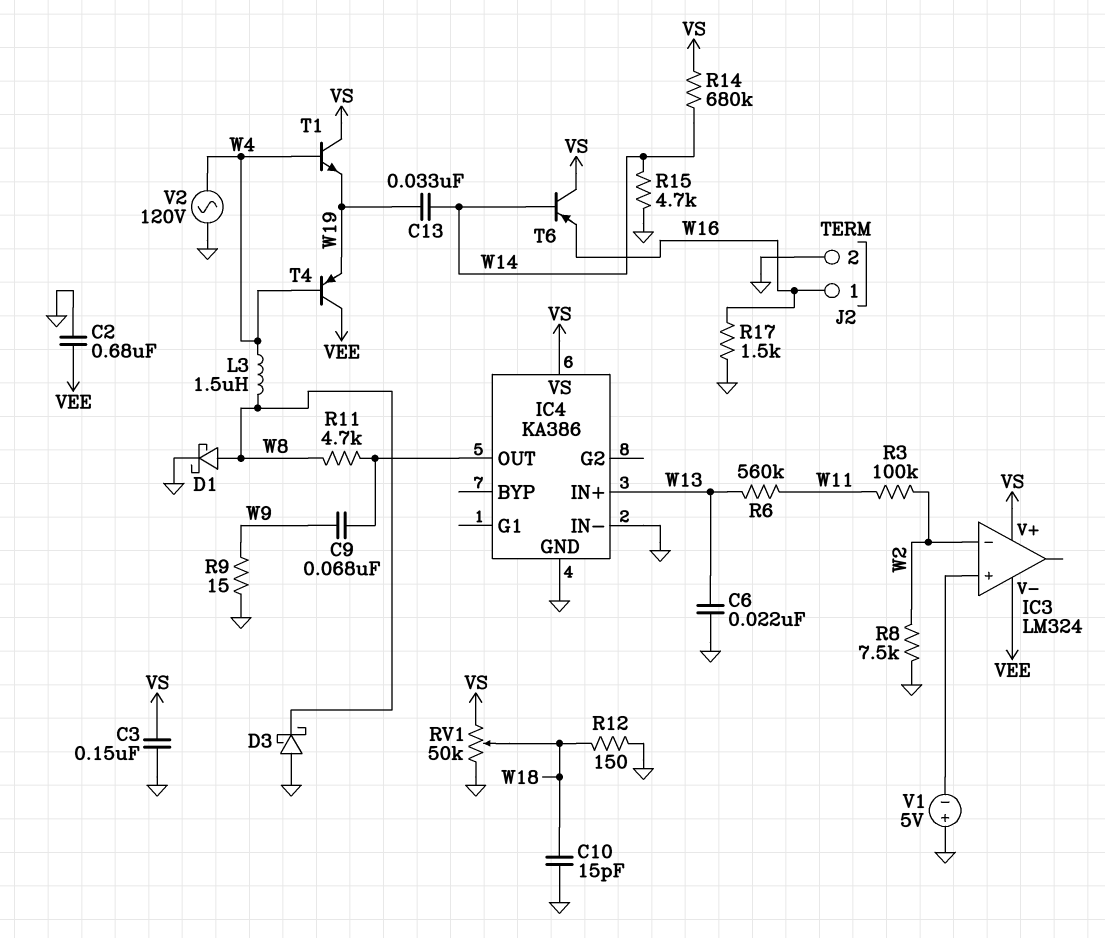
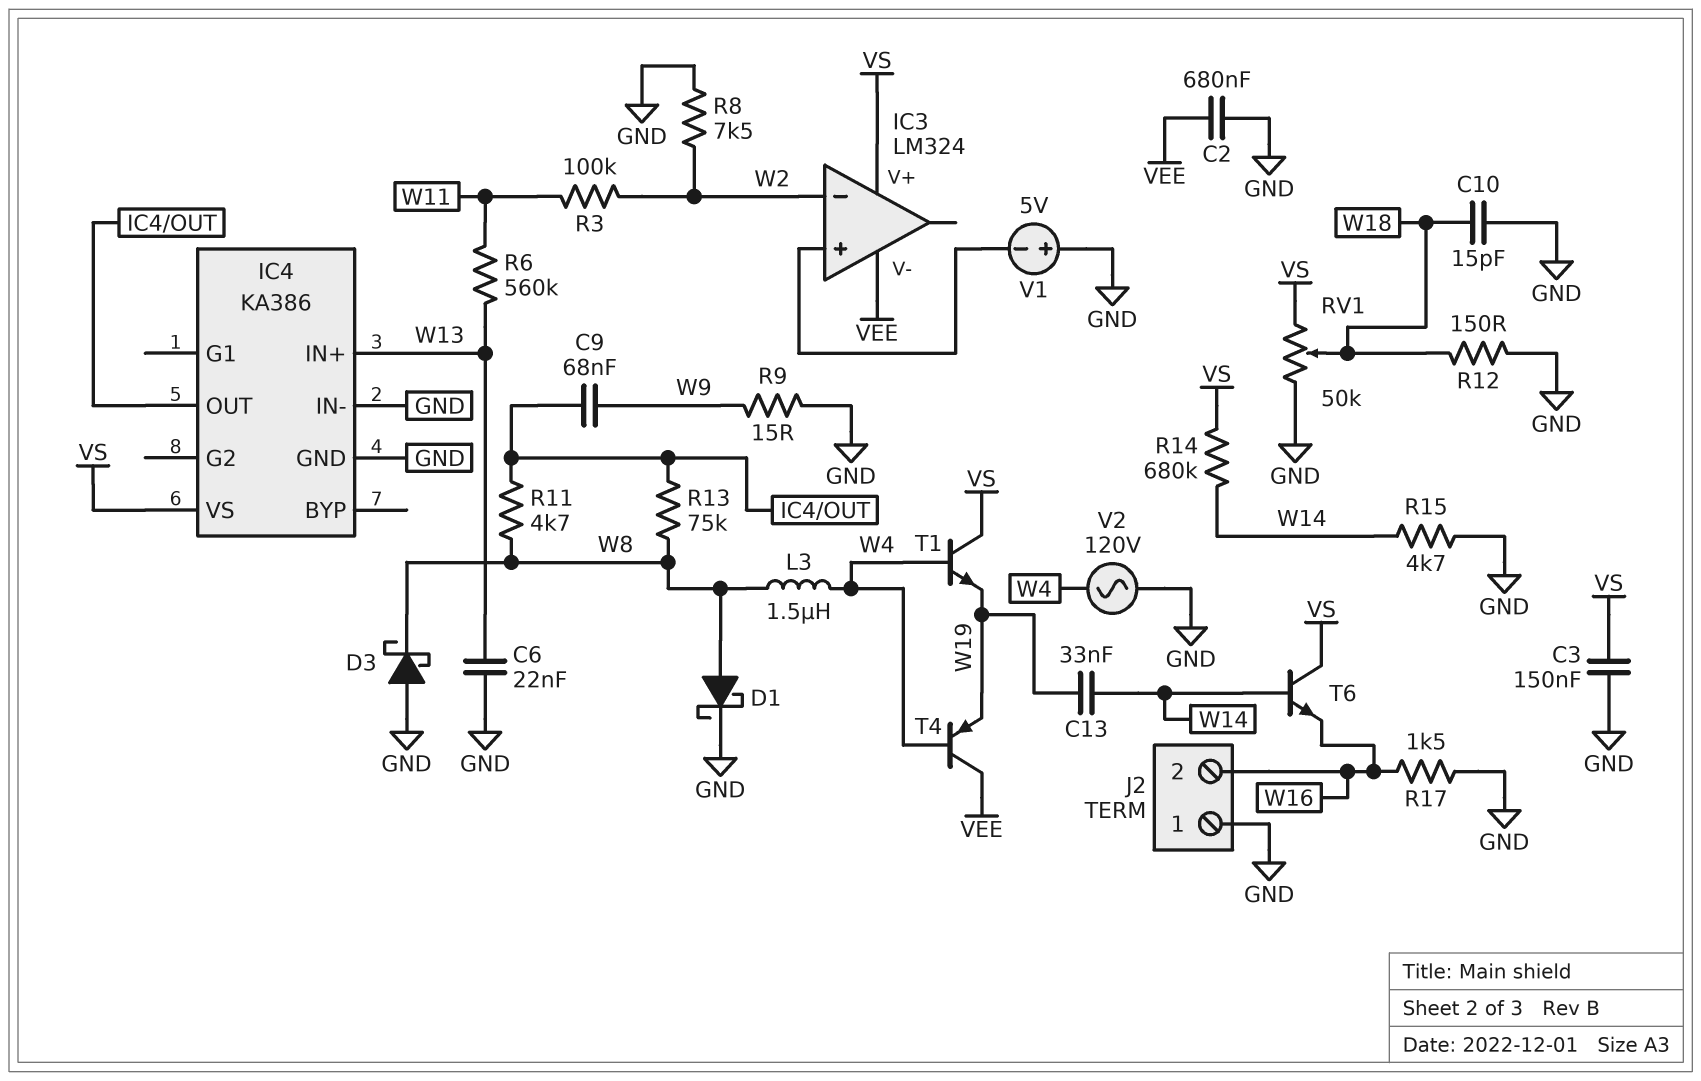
J2 pin 1: W16 -> GND
J2 pin 2: GND -> W16
R13: none -> 75k (IC4/OUT, W8)
T6: PNP (B W14, C VS, E W16) -> NPN (B W14, C VS, E W16)

